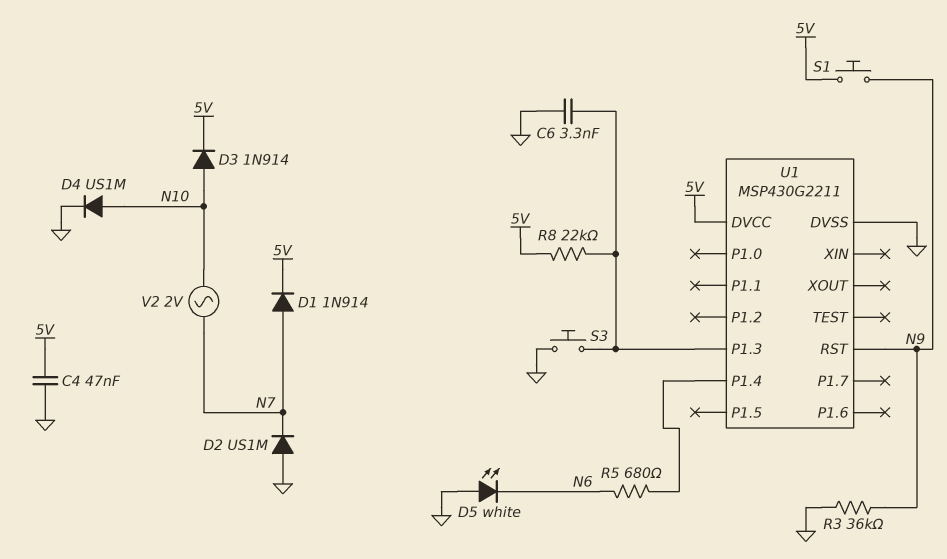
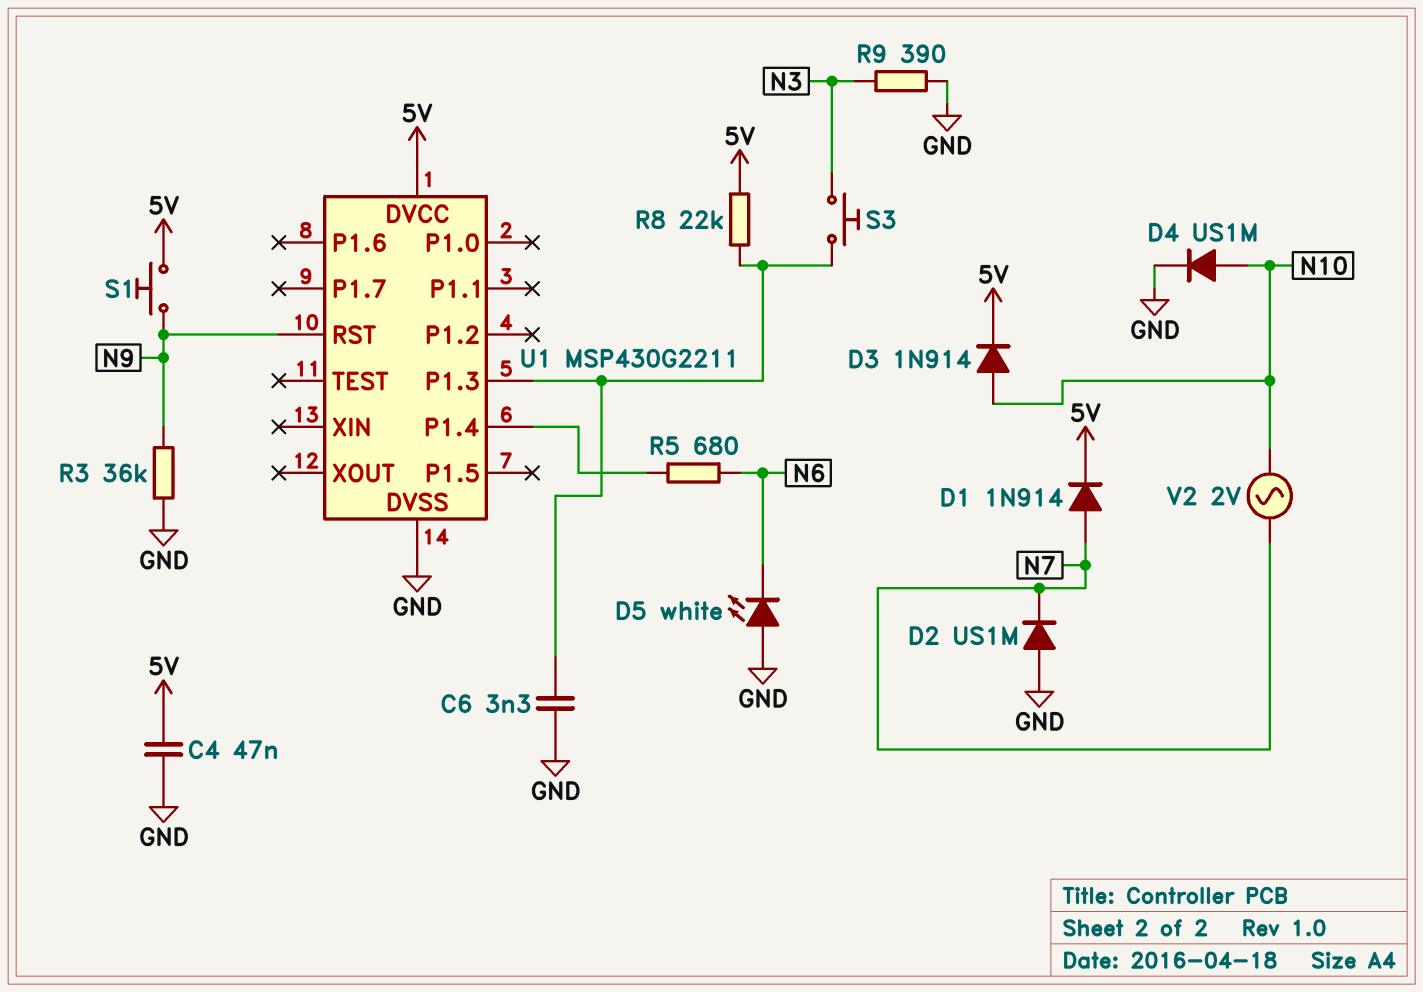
R9: none -> 390 (GND, N3)
S3: button (GND, U1/P1.3) -> button (N3, U1/P1.3)

